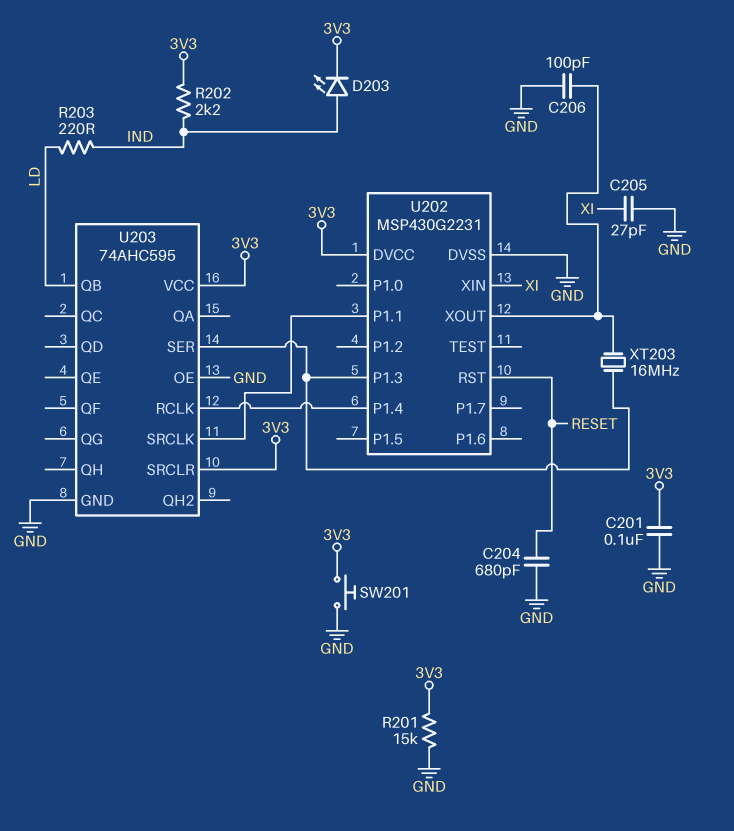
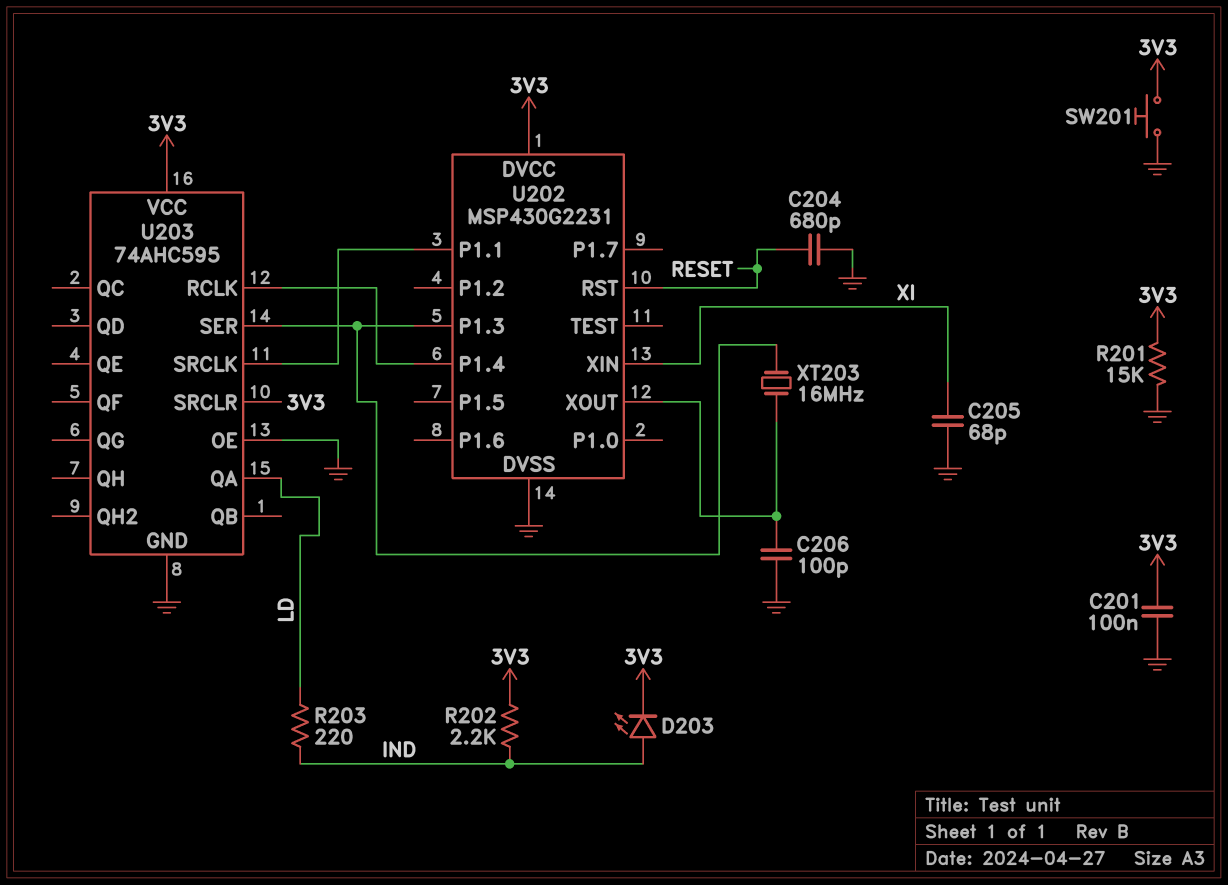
C205: 27pF (GND, XI) -> 68pF (GND, XI)
U203 pin QA: none -> LD
U203 pin QB: LD -> none

